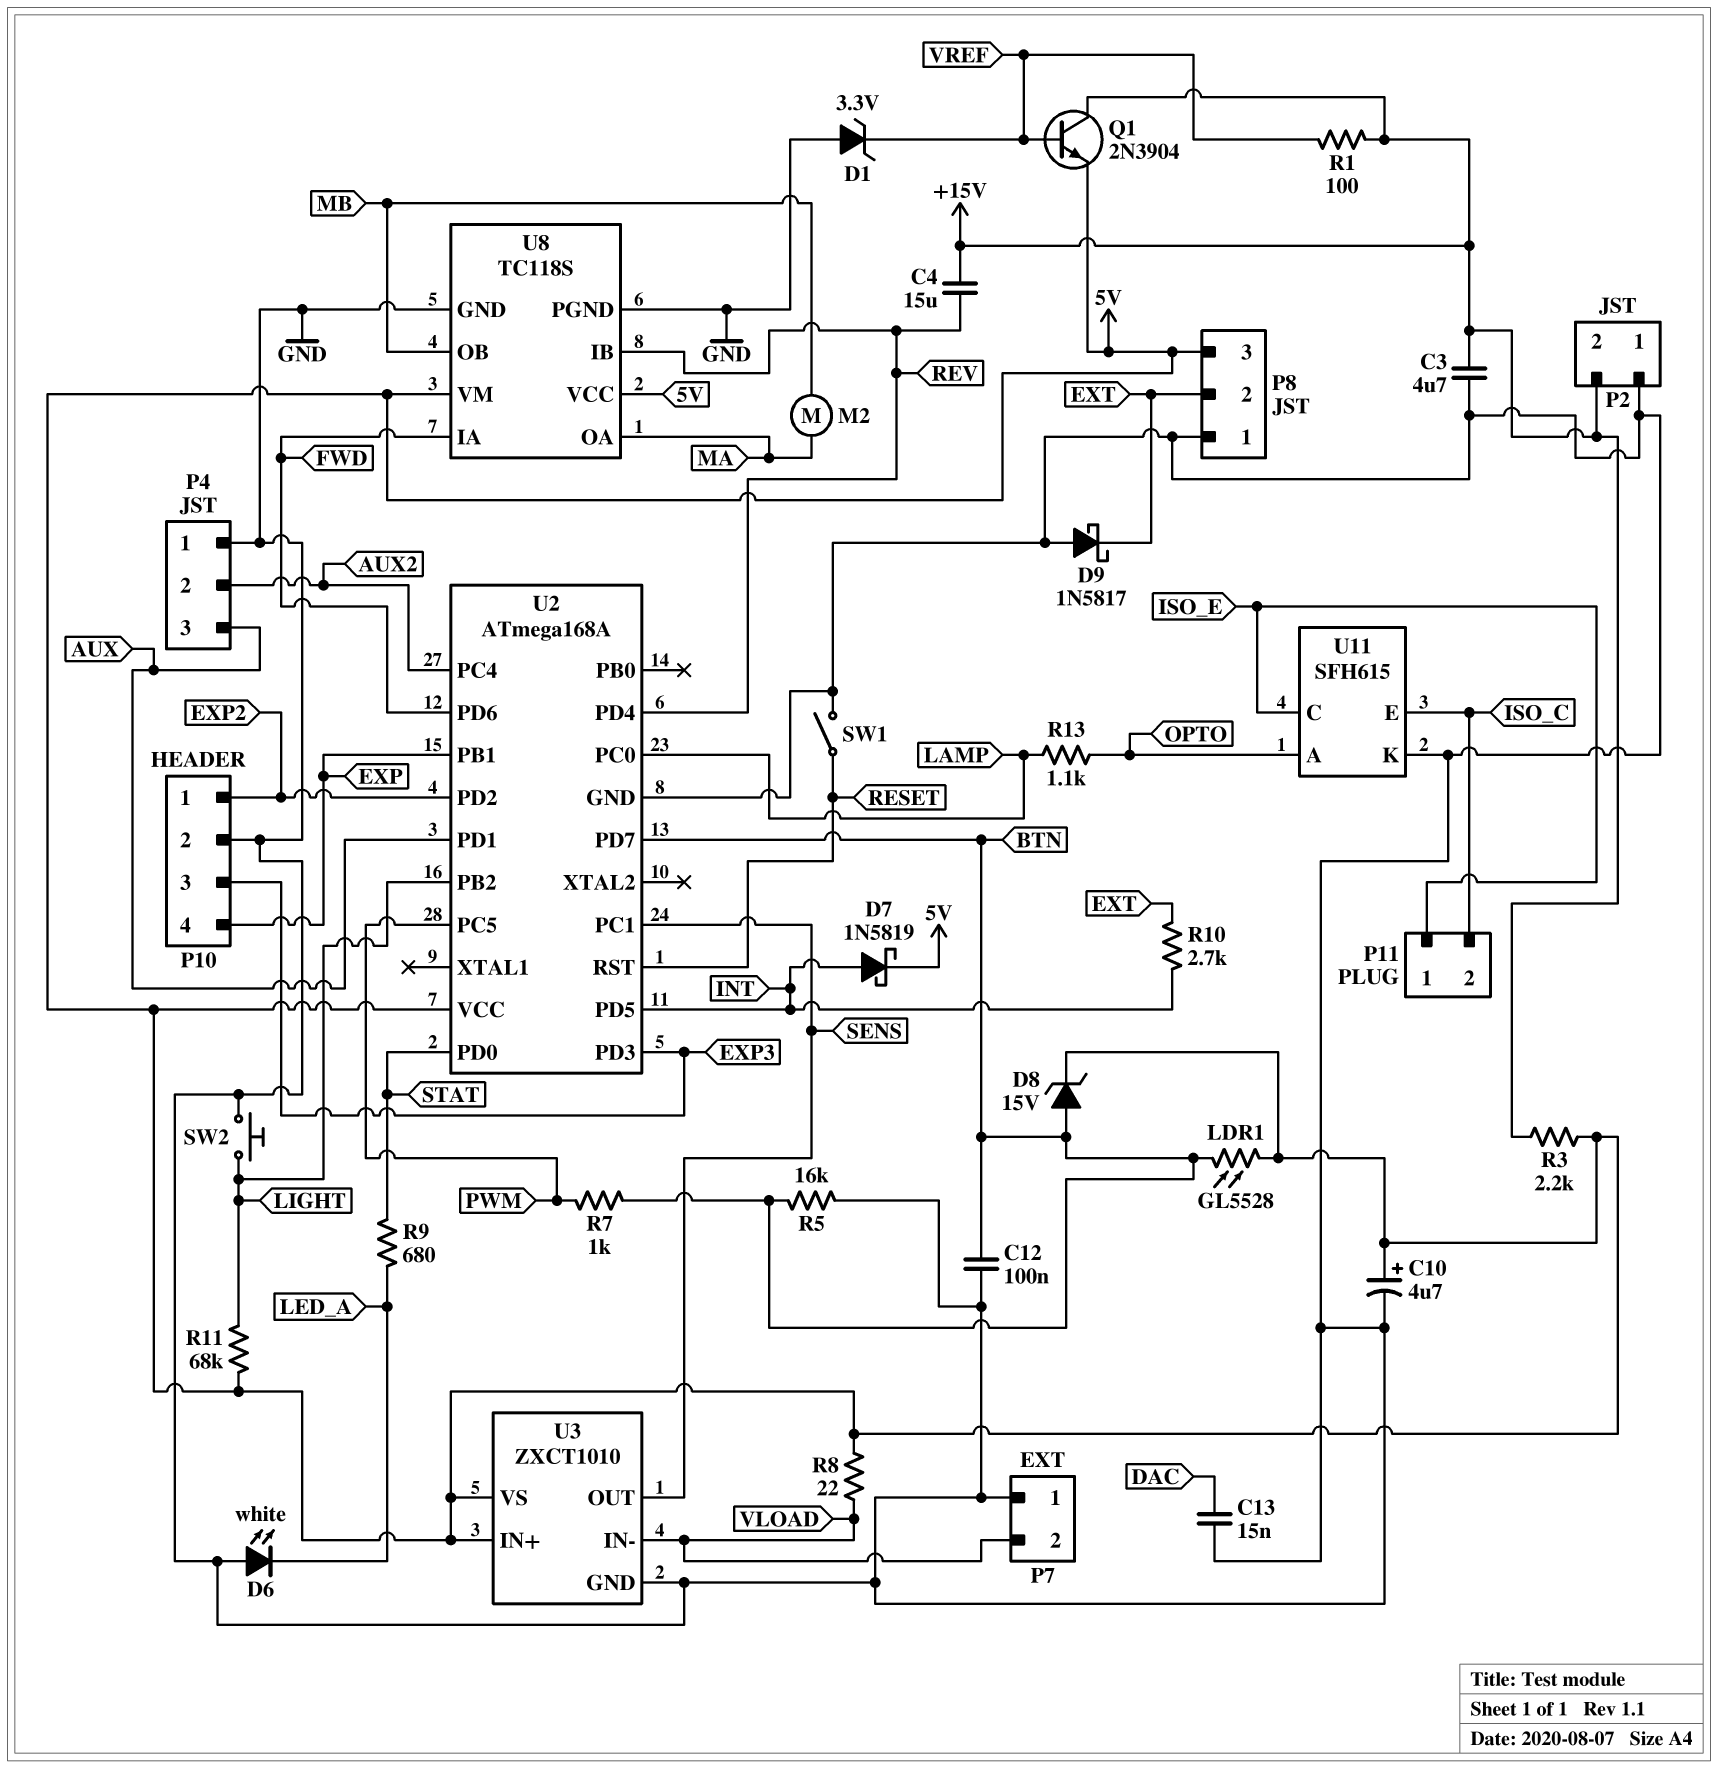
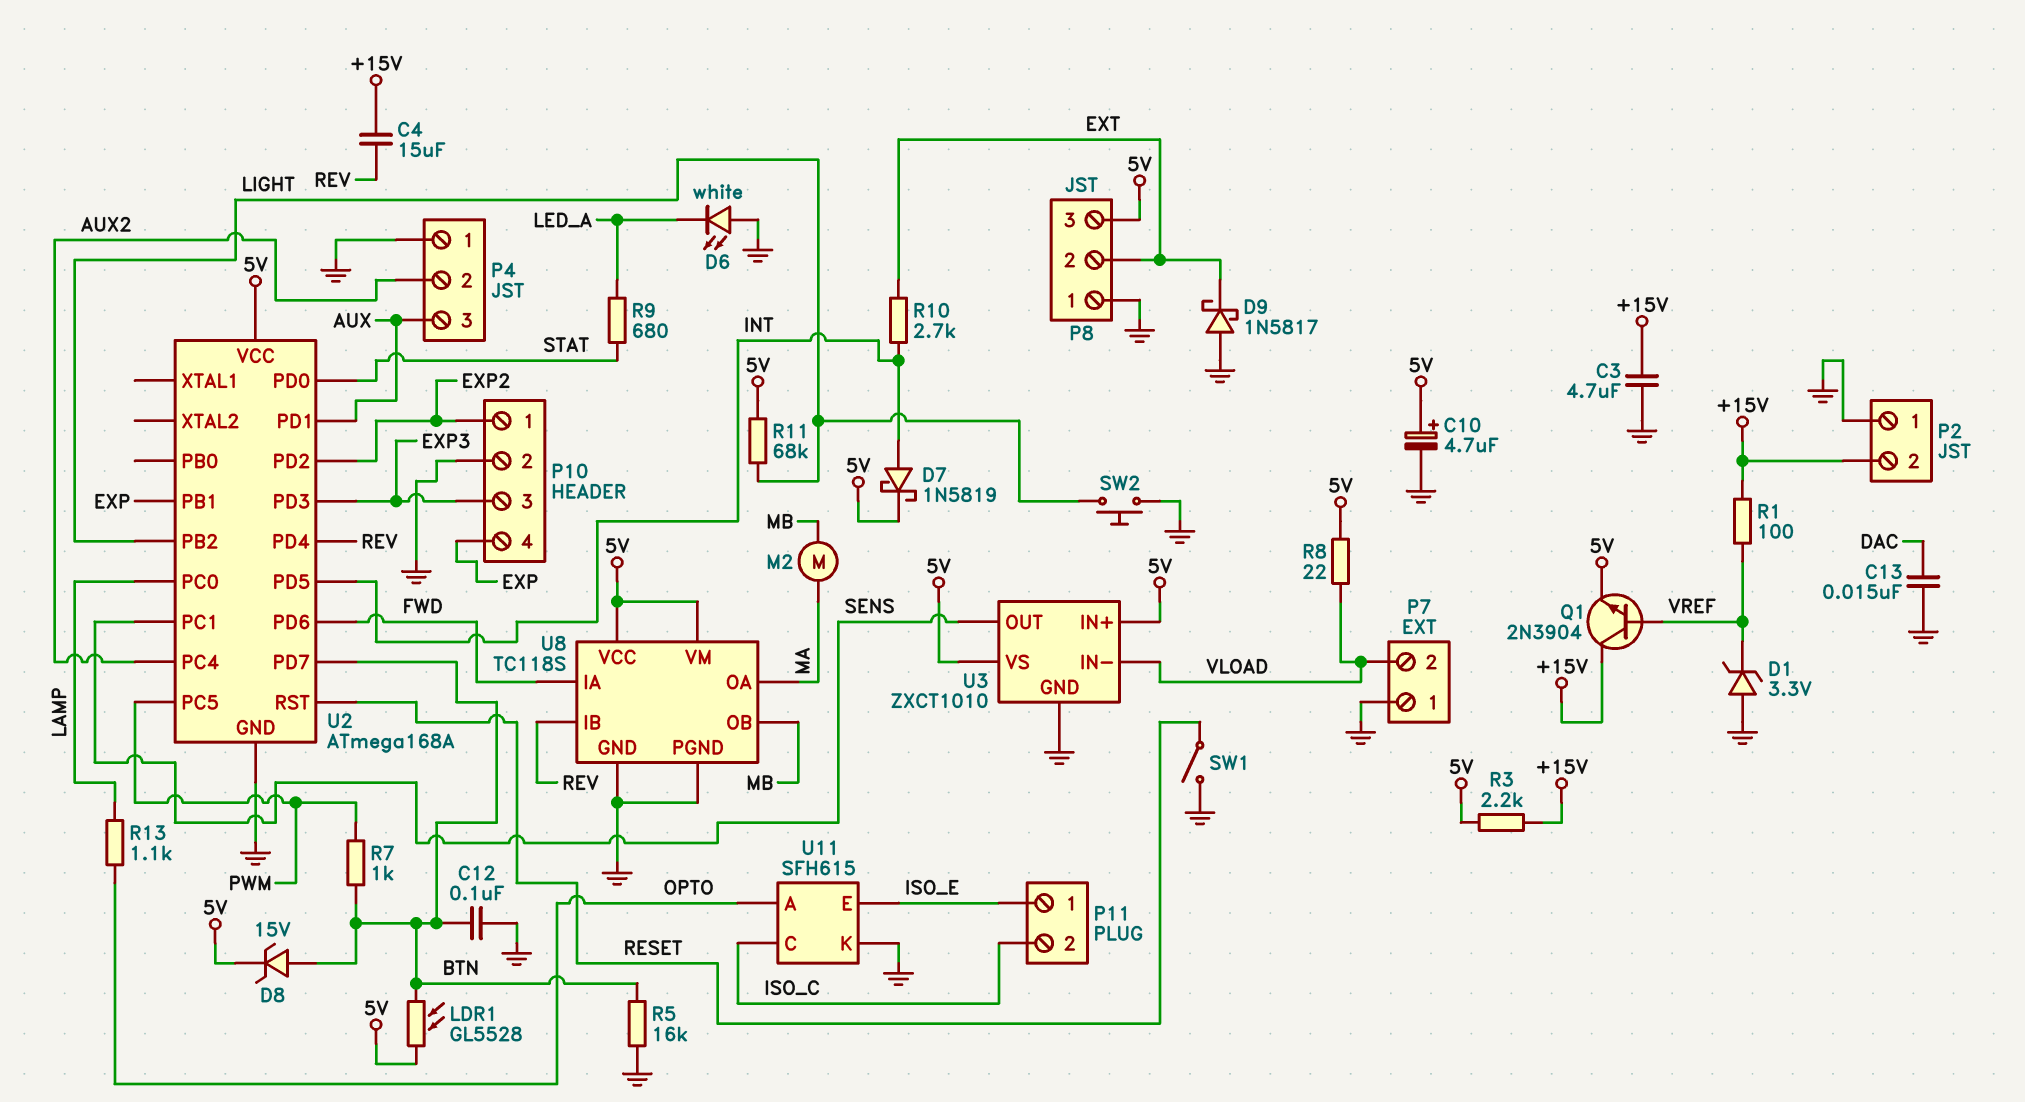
U11 pin C: ISO_E -> ISO_C
U11 pin E: ISO_C -> ISO_E

